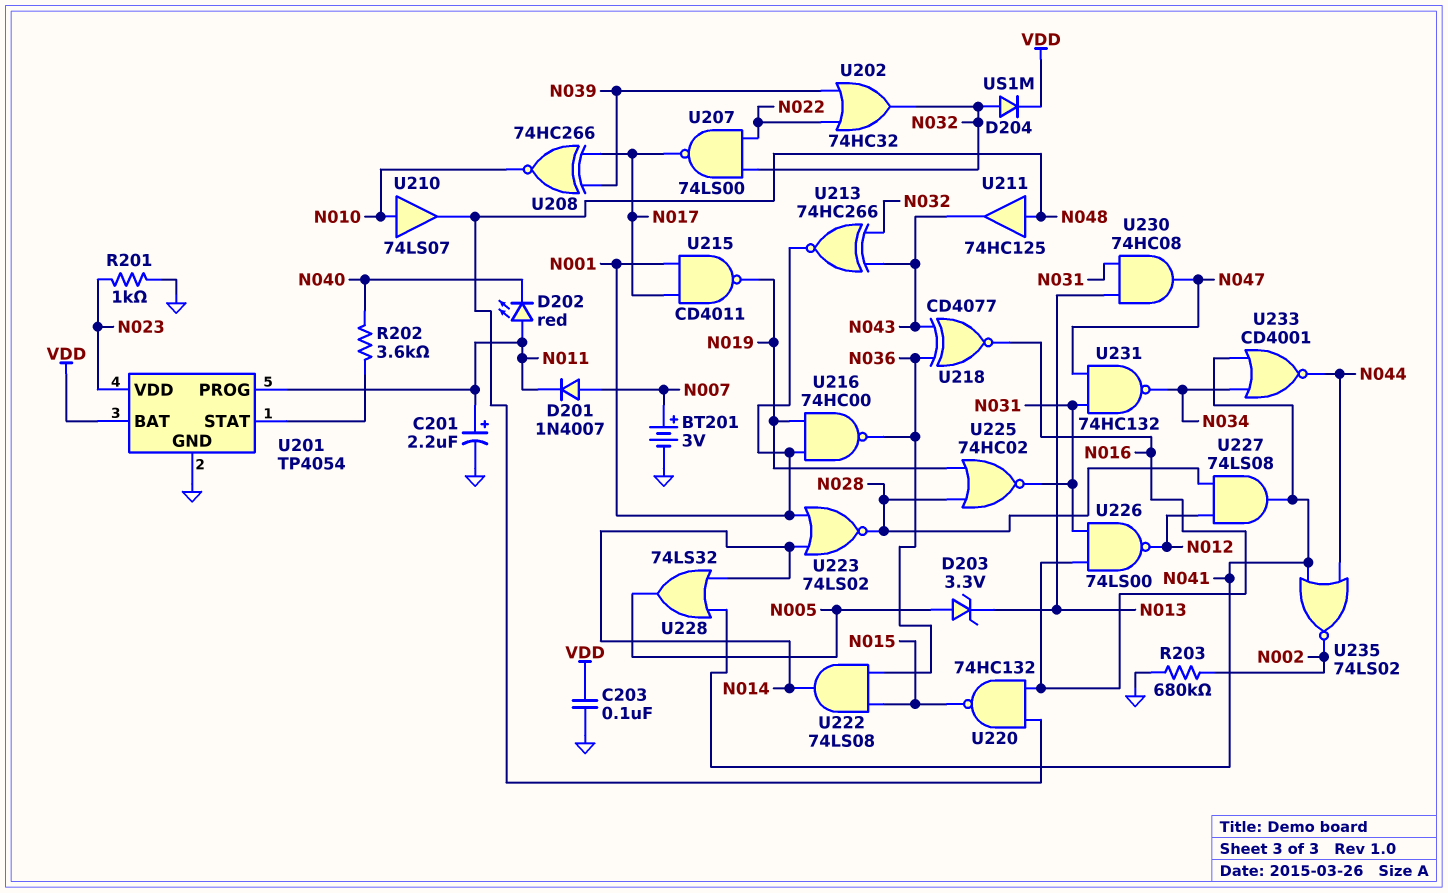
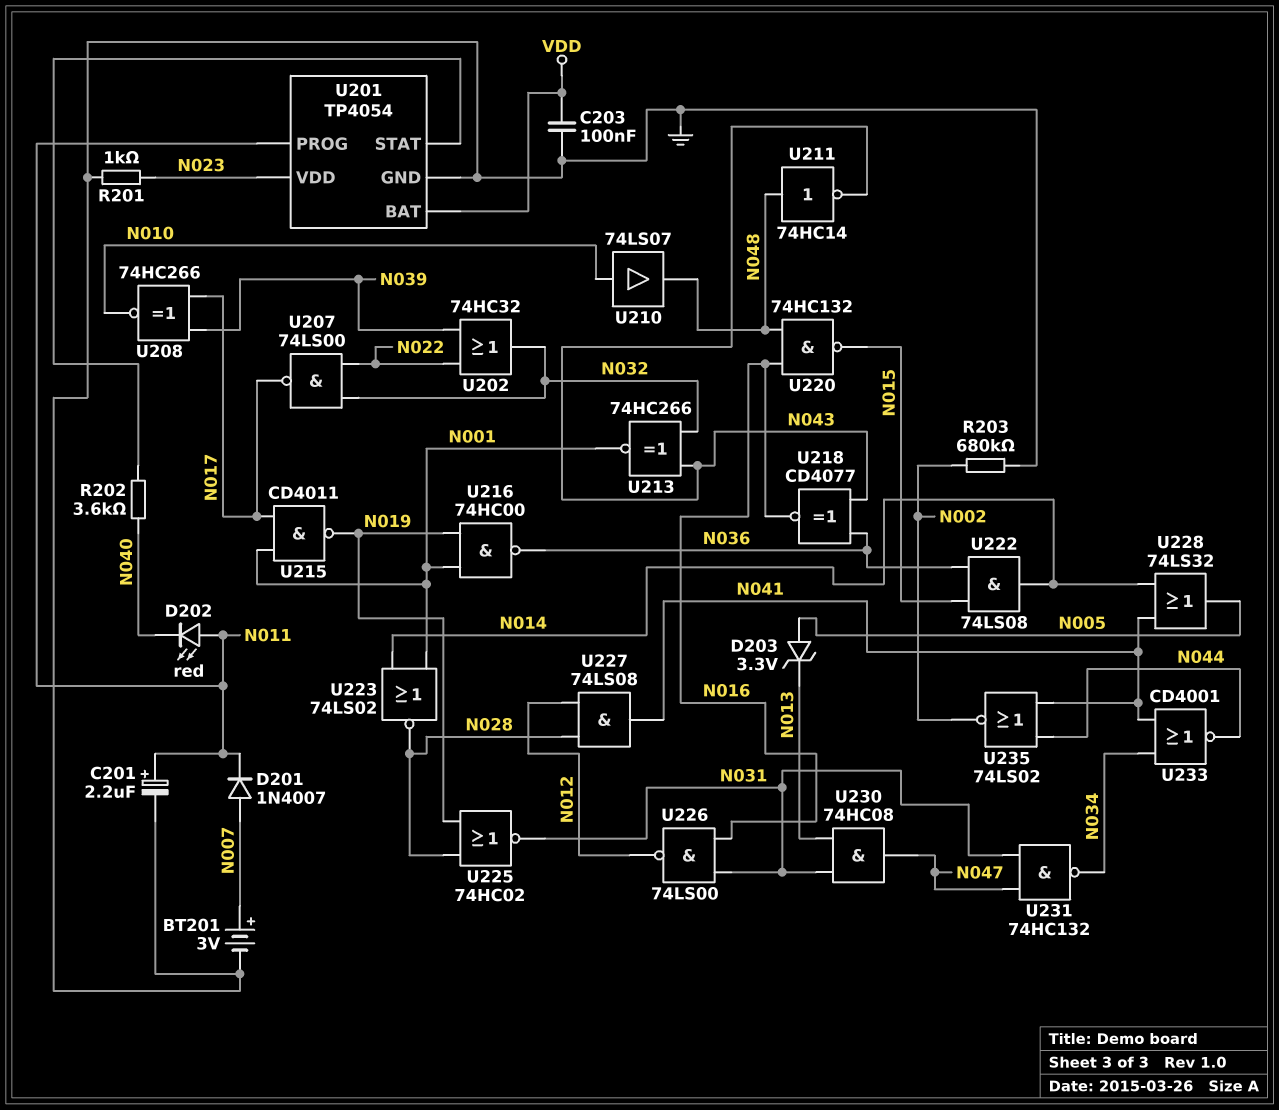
D204: diode US1M (A N032, K VDD) -> none
U211: buffer 74HC125 (in N048, out N043) -> NOT 74HC14 (in N048, out N043)

